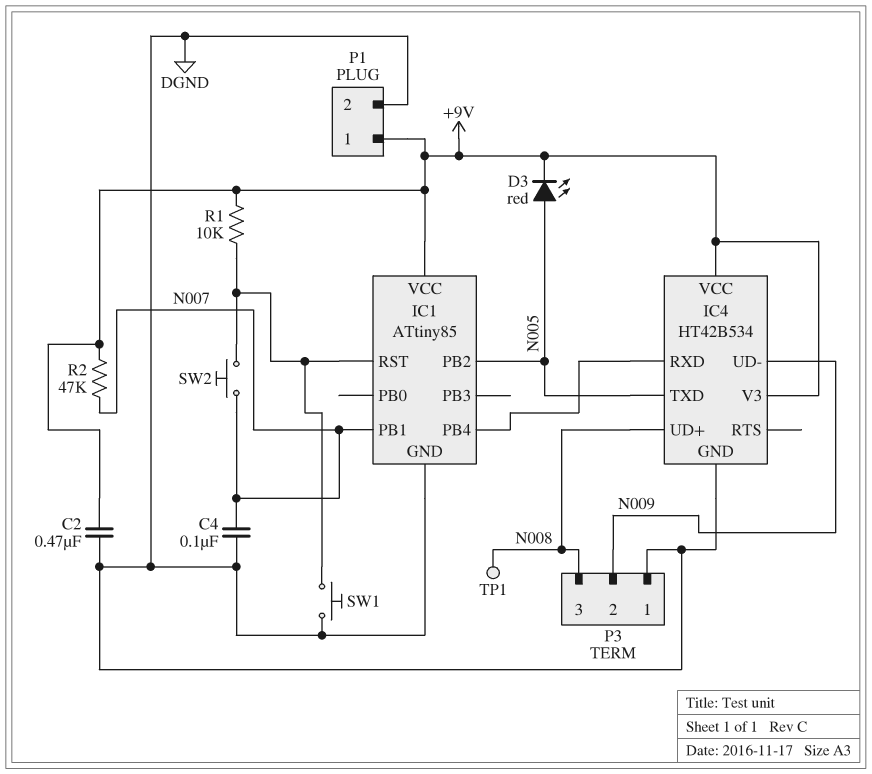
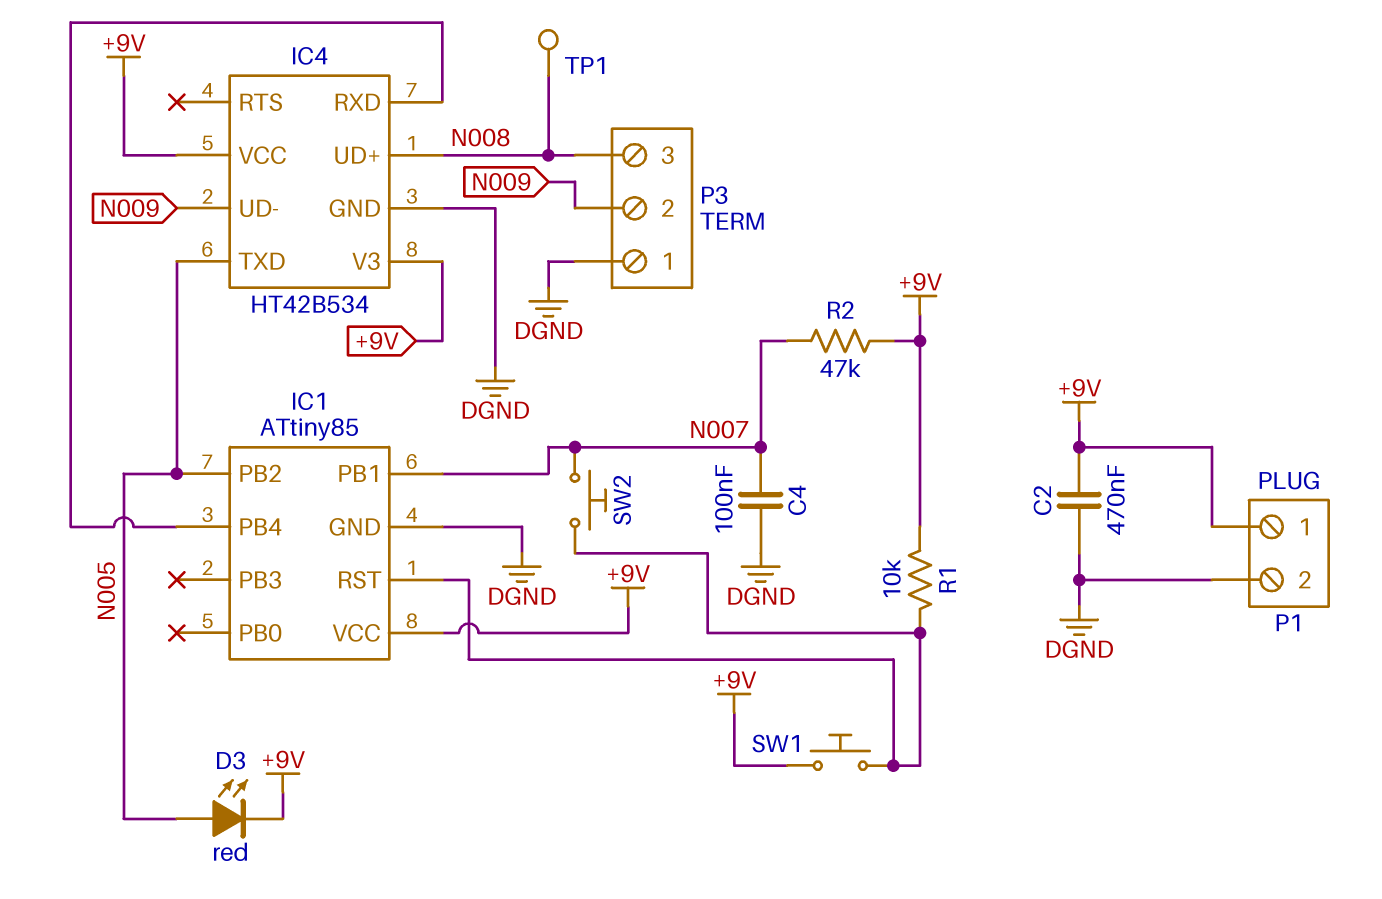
SW1: button (DGND, IC1/RST) -> button (+9V, IC1/RST)

